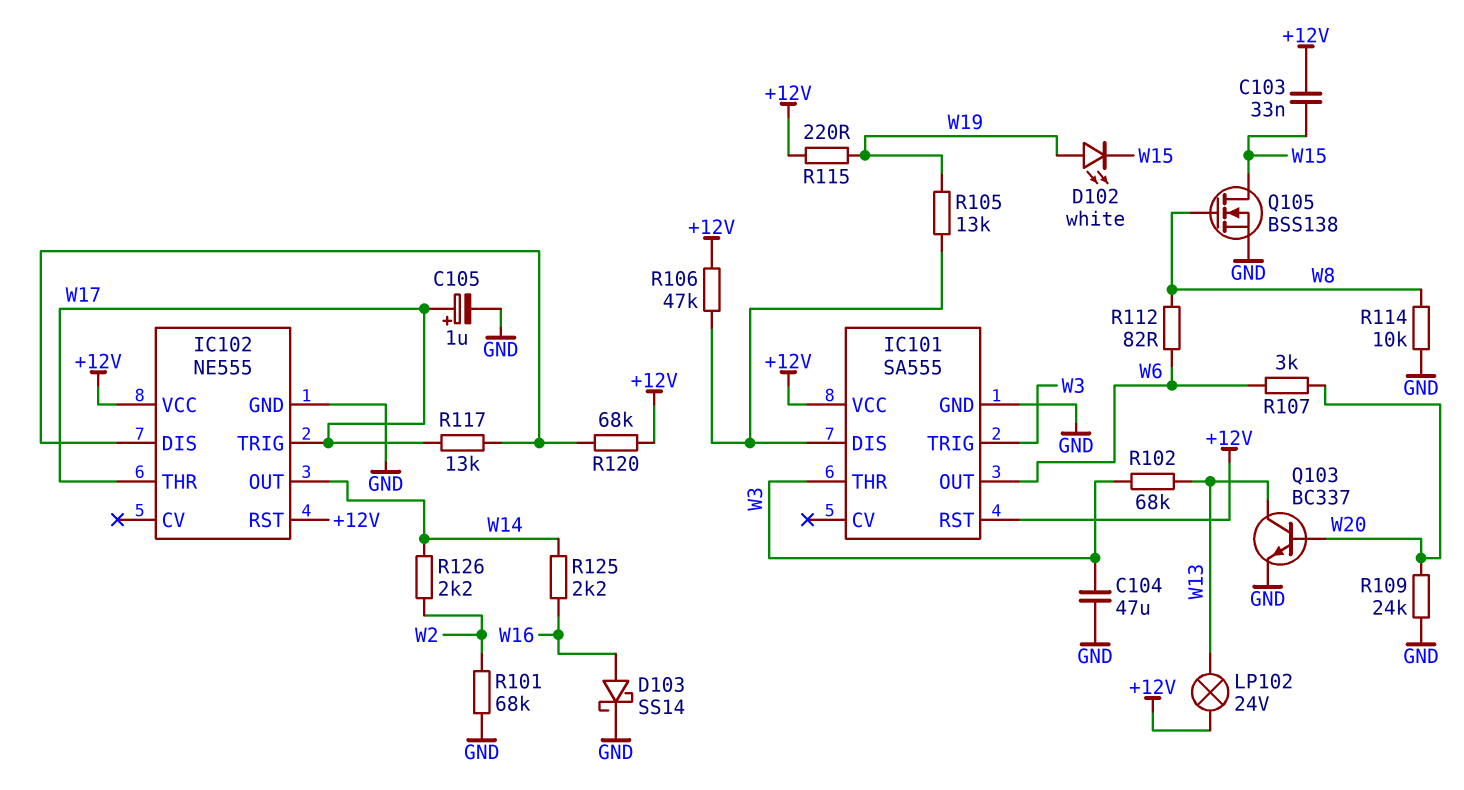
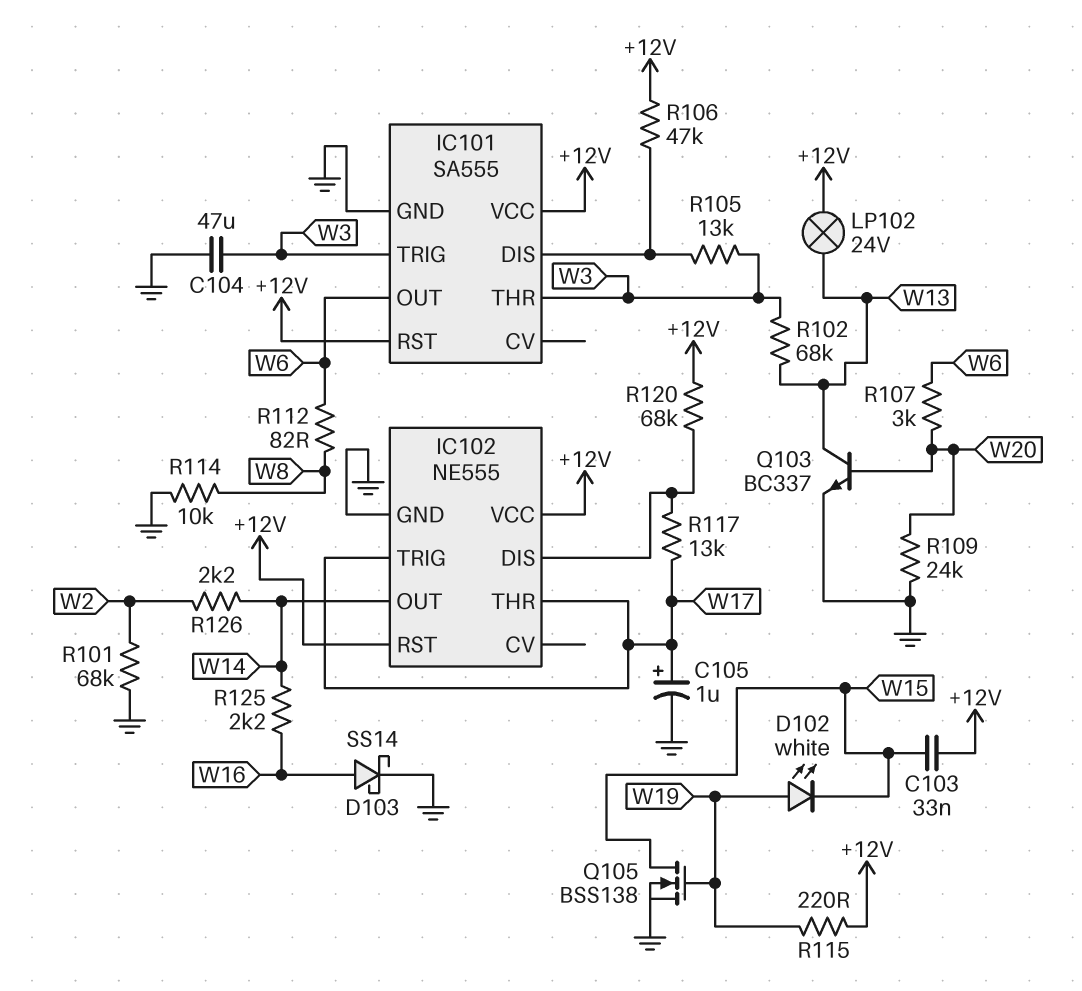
Q105: NMOS BSS138 (G W8, D W15, S GND) -> NMOS BSS138 (G W19, D W15, S GND)
R105: 13k (IC101/DIS, W19) -> 13k (IC101/DIS, W3)

